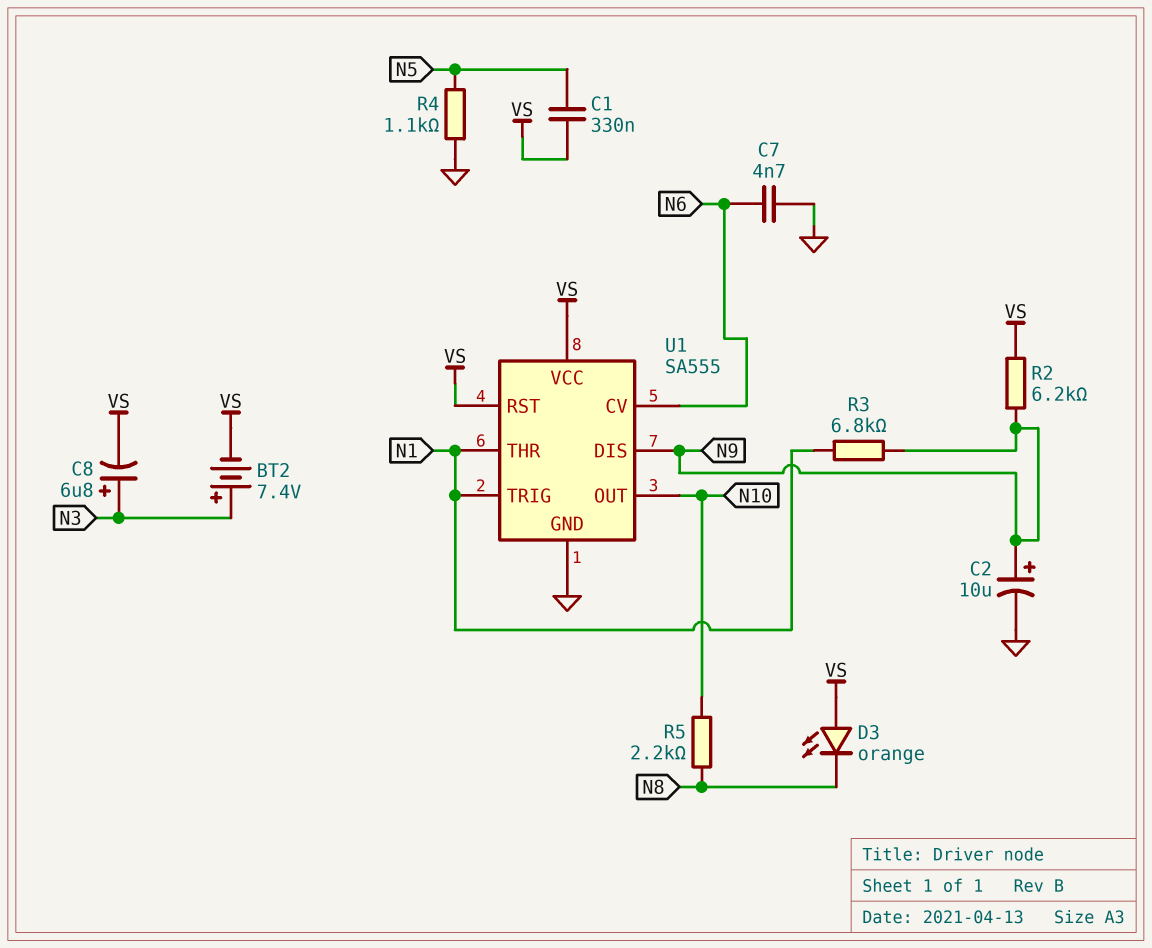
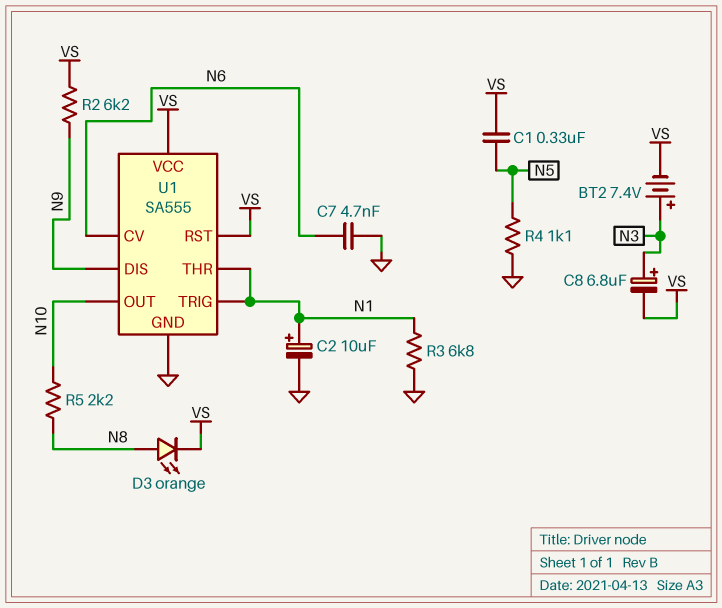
C2: 10uF (plus N9, minus GND) -> 10uF (plus N1, minus GND)
D3: LED orange (A VS, K N8) -> LED orange (A N8, K VS)
R3: 6.8k (N1, N9) -> 6.8k (GND, N1)

